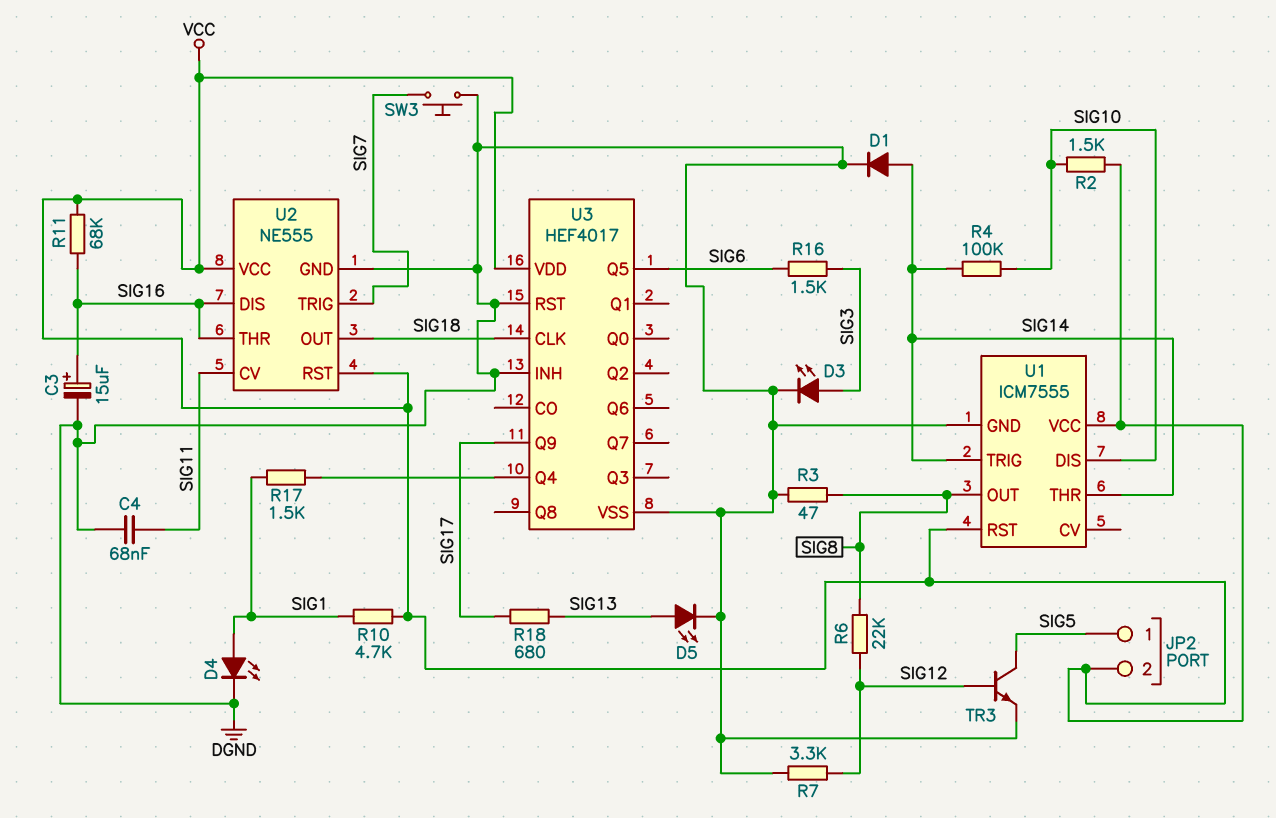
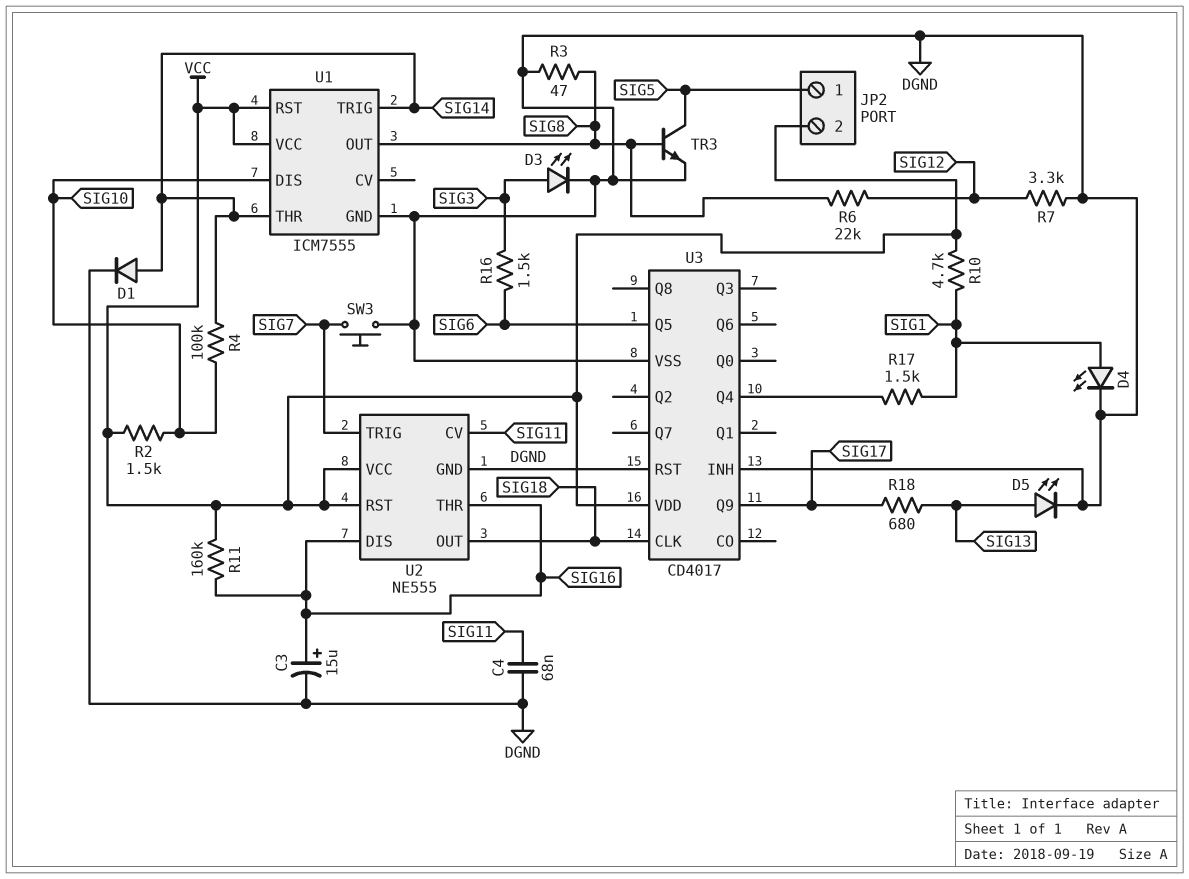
R11: 68k (SIG16, VCC) -> 160k (SIG16, VCC)
TR3: NPN (B SIG12, C SIG5, E DGND) -> NPN (B SIG8, C SIG5, E DGND)
U3: HEF4017 -> CD4017

